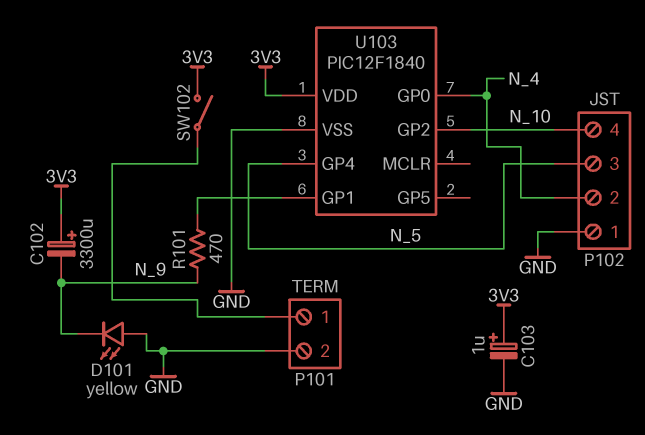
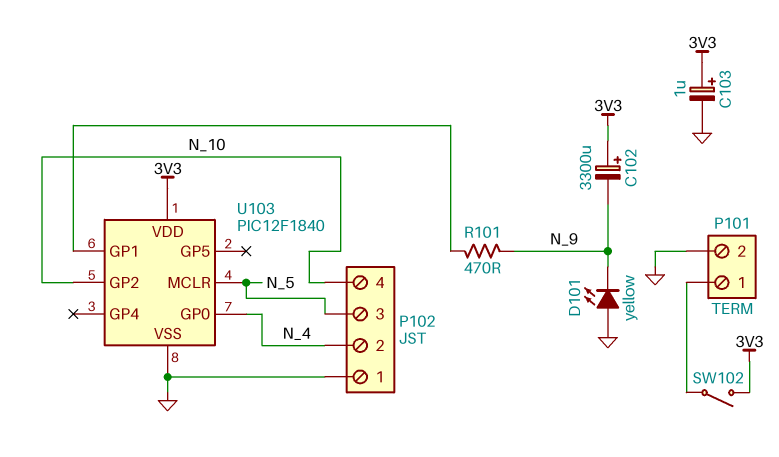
U103 pin GP4: N_5 -> none
U103 pin MCLR: none -> N_5

